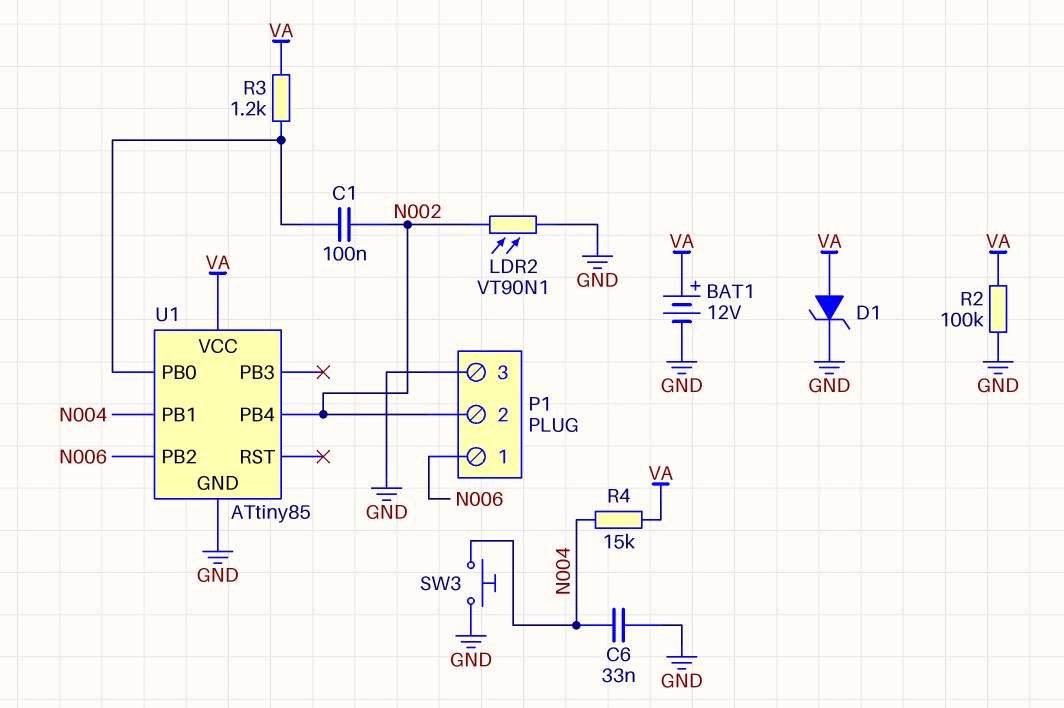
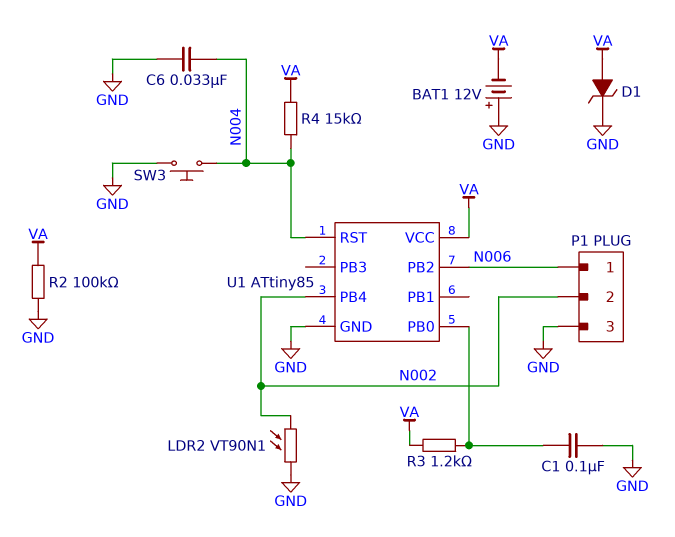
BAT1: 12V (plus VA, minus GND) -> 12V (plus GND, minus VA)
C1: 100nF (N002, U1/PB0) -> 100nF (GND, U1/PB0)
U1 pin PB1: N004 -> none
U1 pin RST: none -> N004

